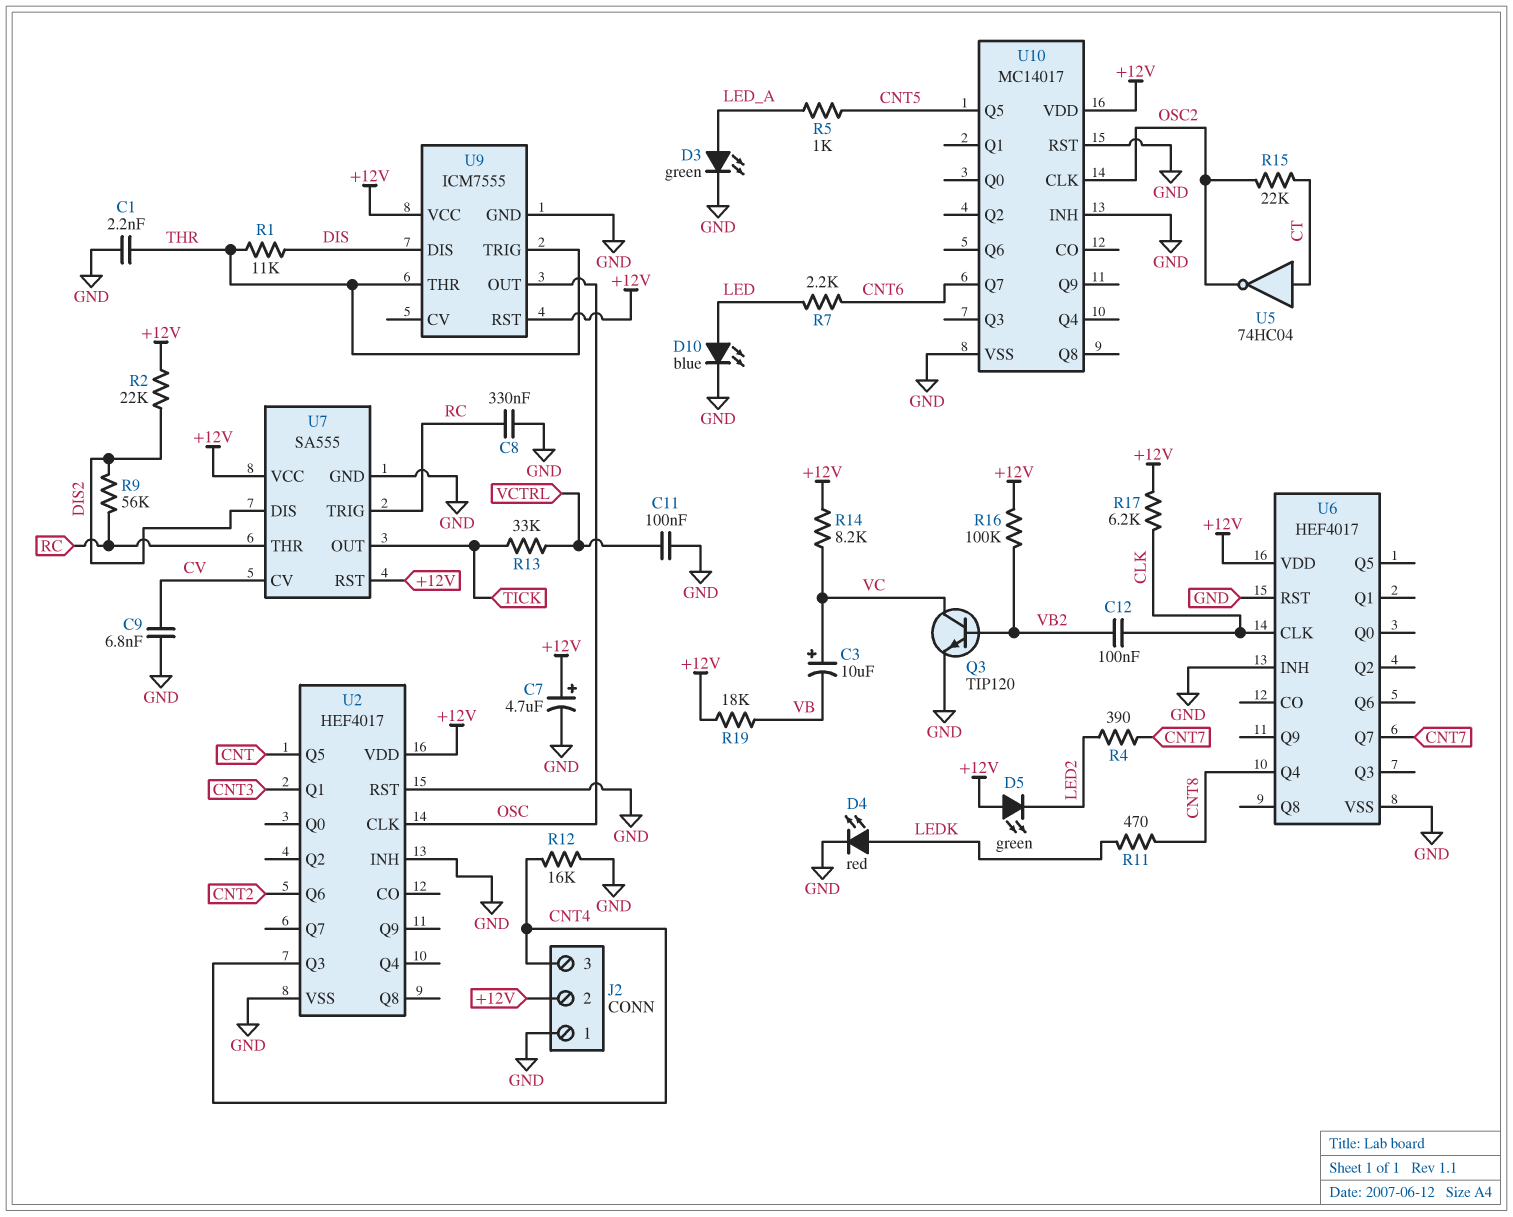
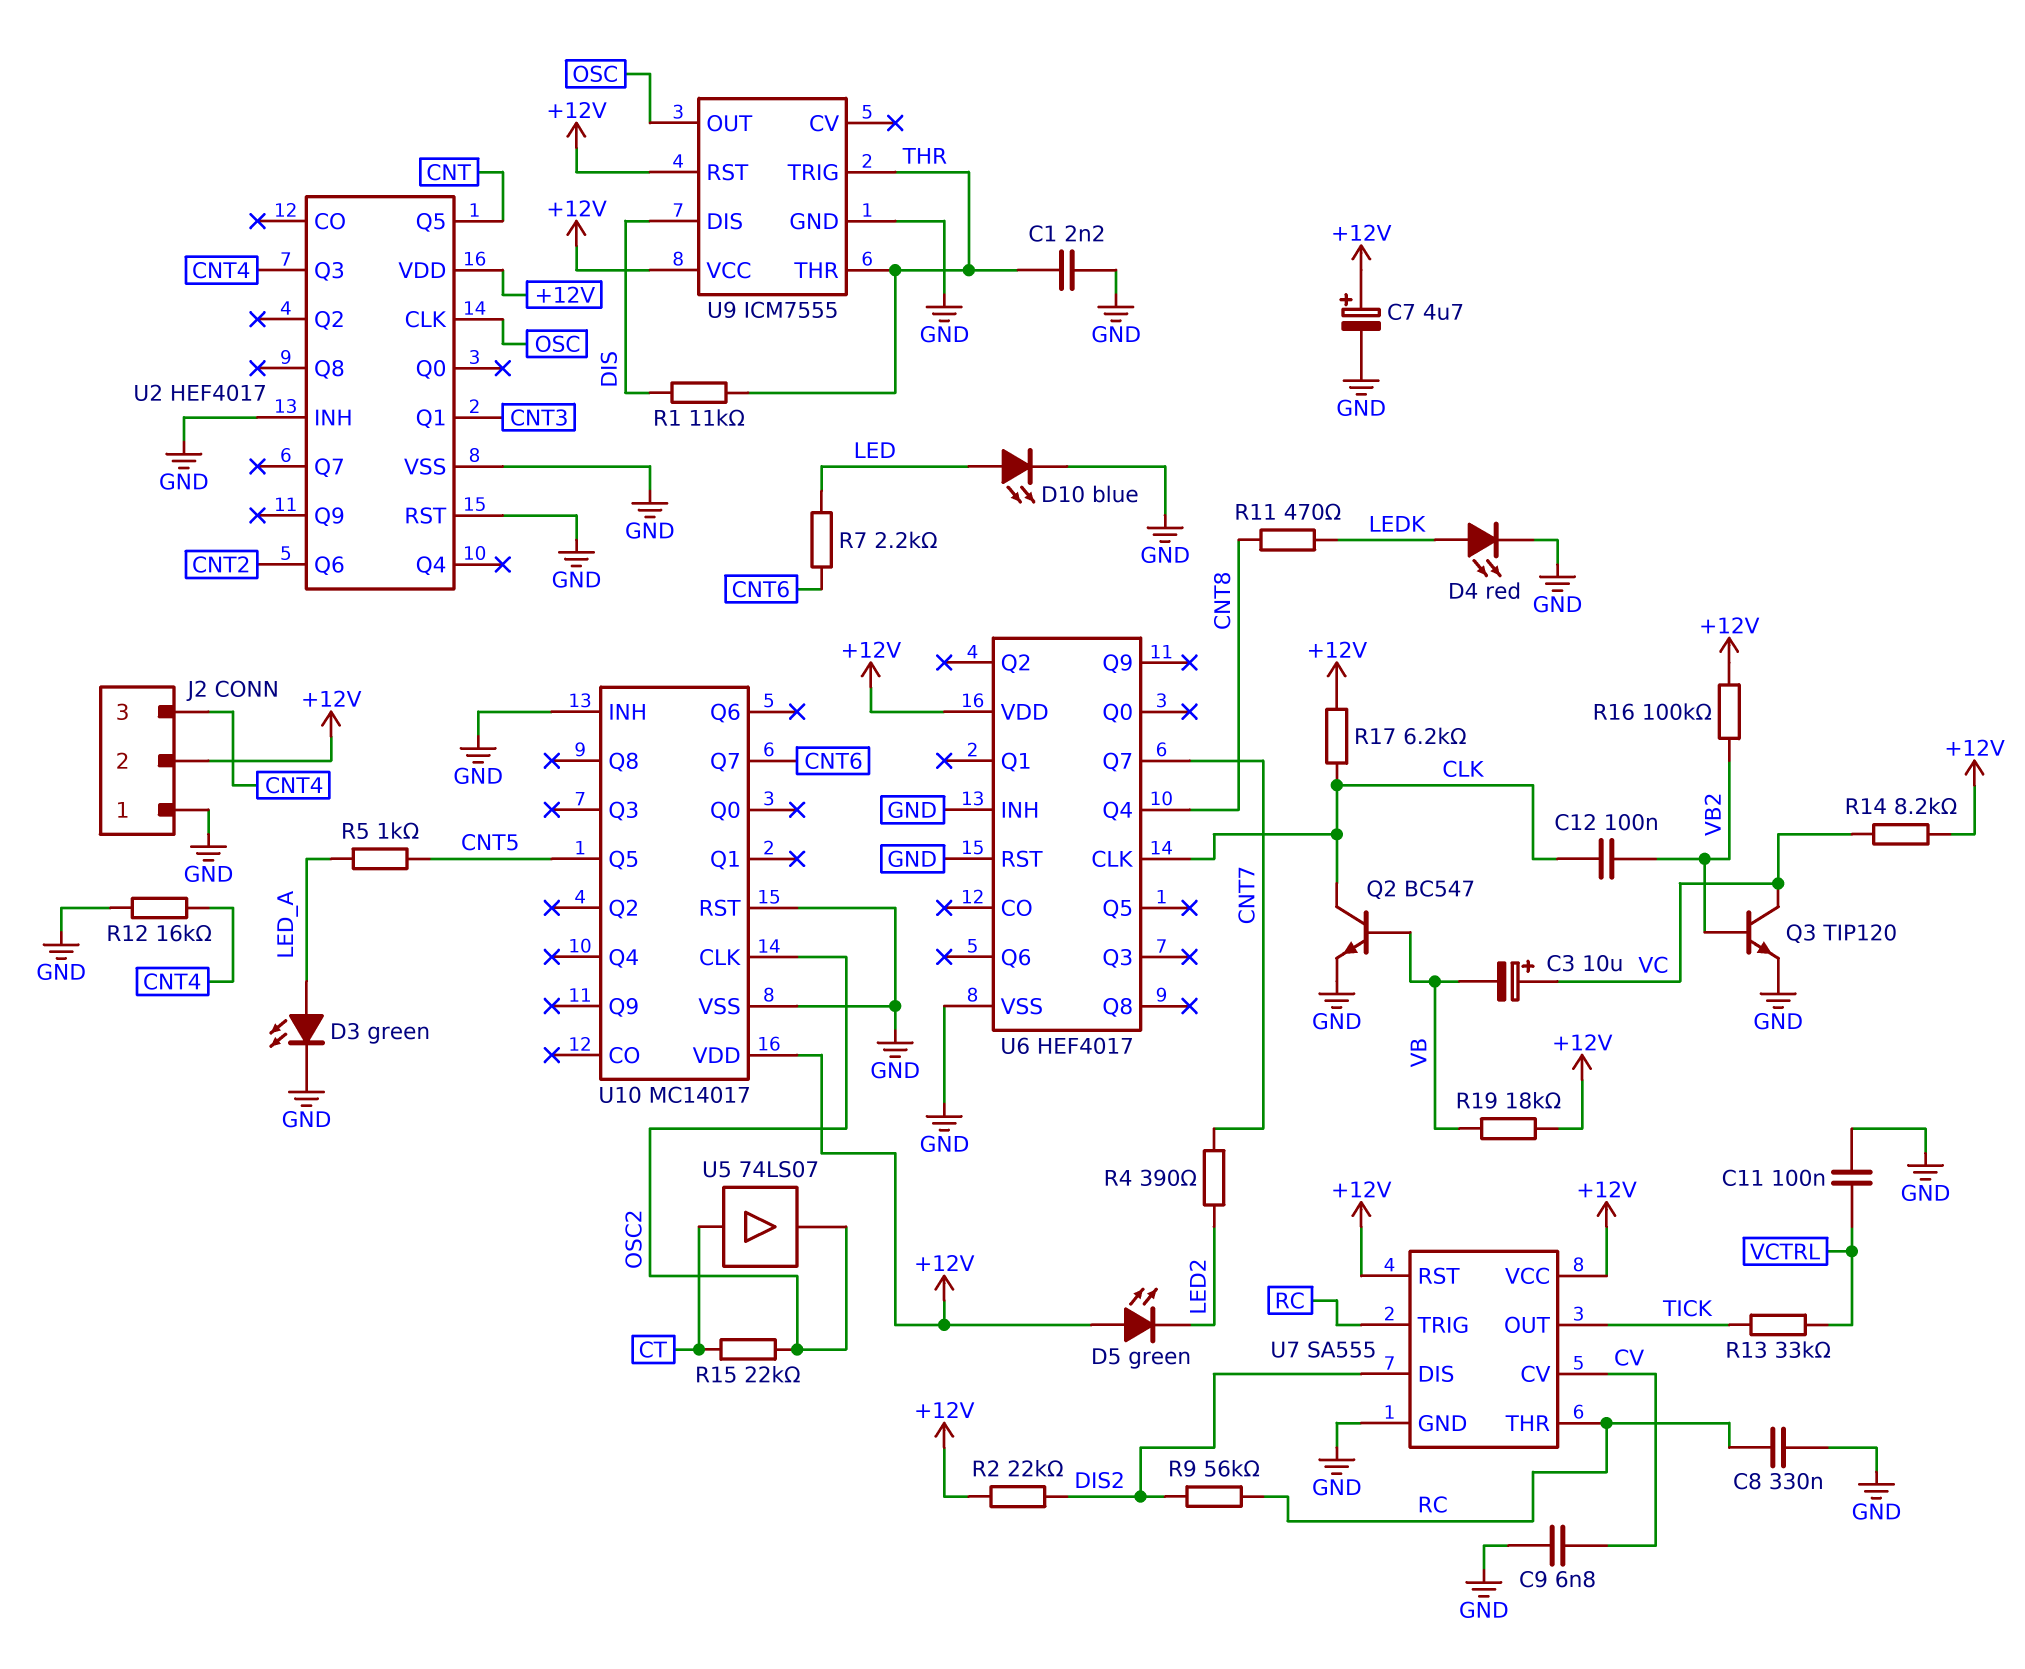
Q2: none -> NPN BC547 (B VB, C CLK, E GND)
U5: NOT 74HC04 (in CT, out OSC2) -> buffer 74LS07 (in CT, out OSC2)

